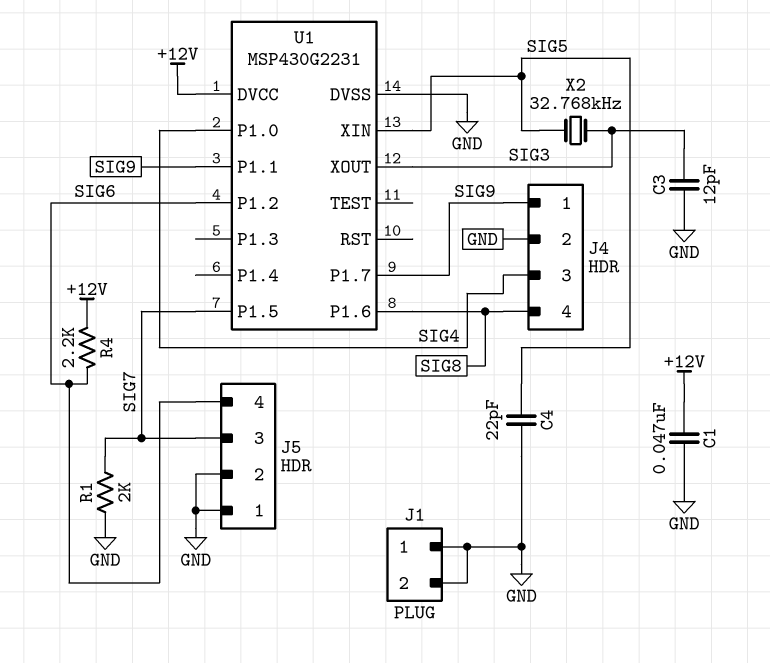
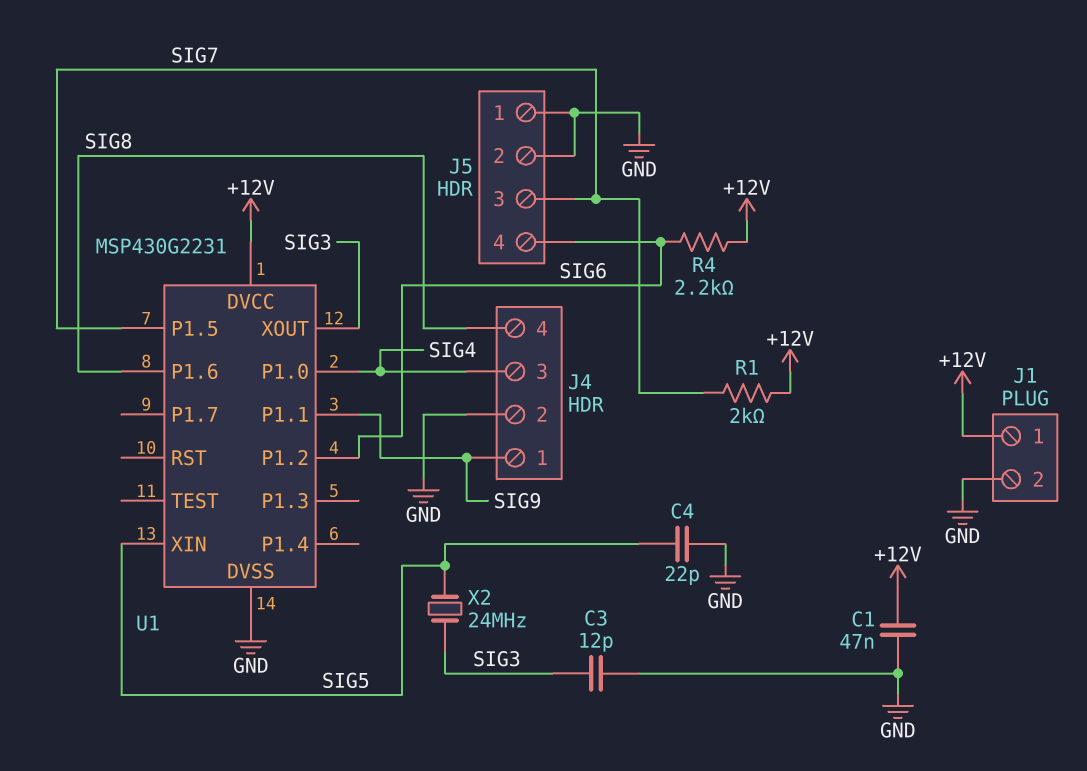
J1 pin 1: GND -> +12V
R1: 2k (GND, SIG7) -> 2k (+12V, SIG7)
U1 pin P1.7: SIG9 -> none
X2: 32.768kHz (SIG3, SIG5) -> 24MHz (SIG3, SIG5)

